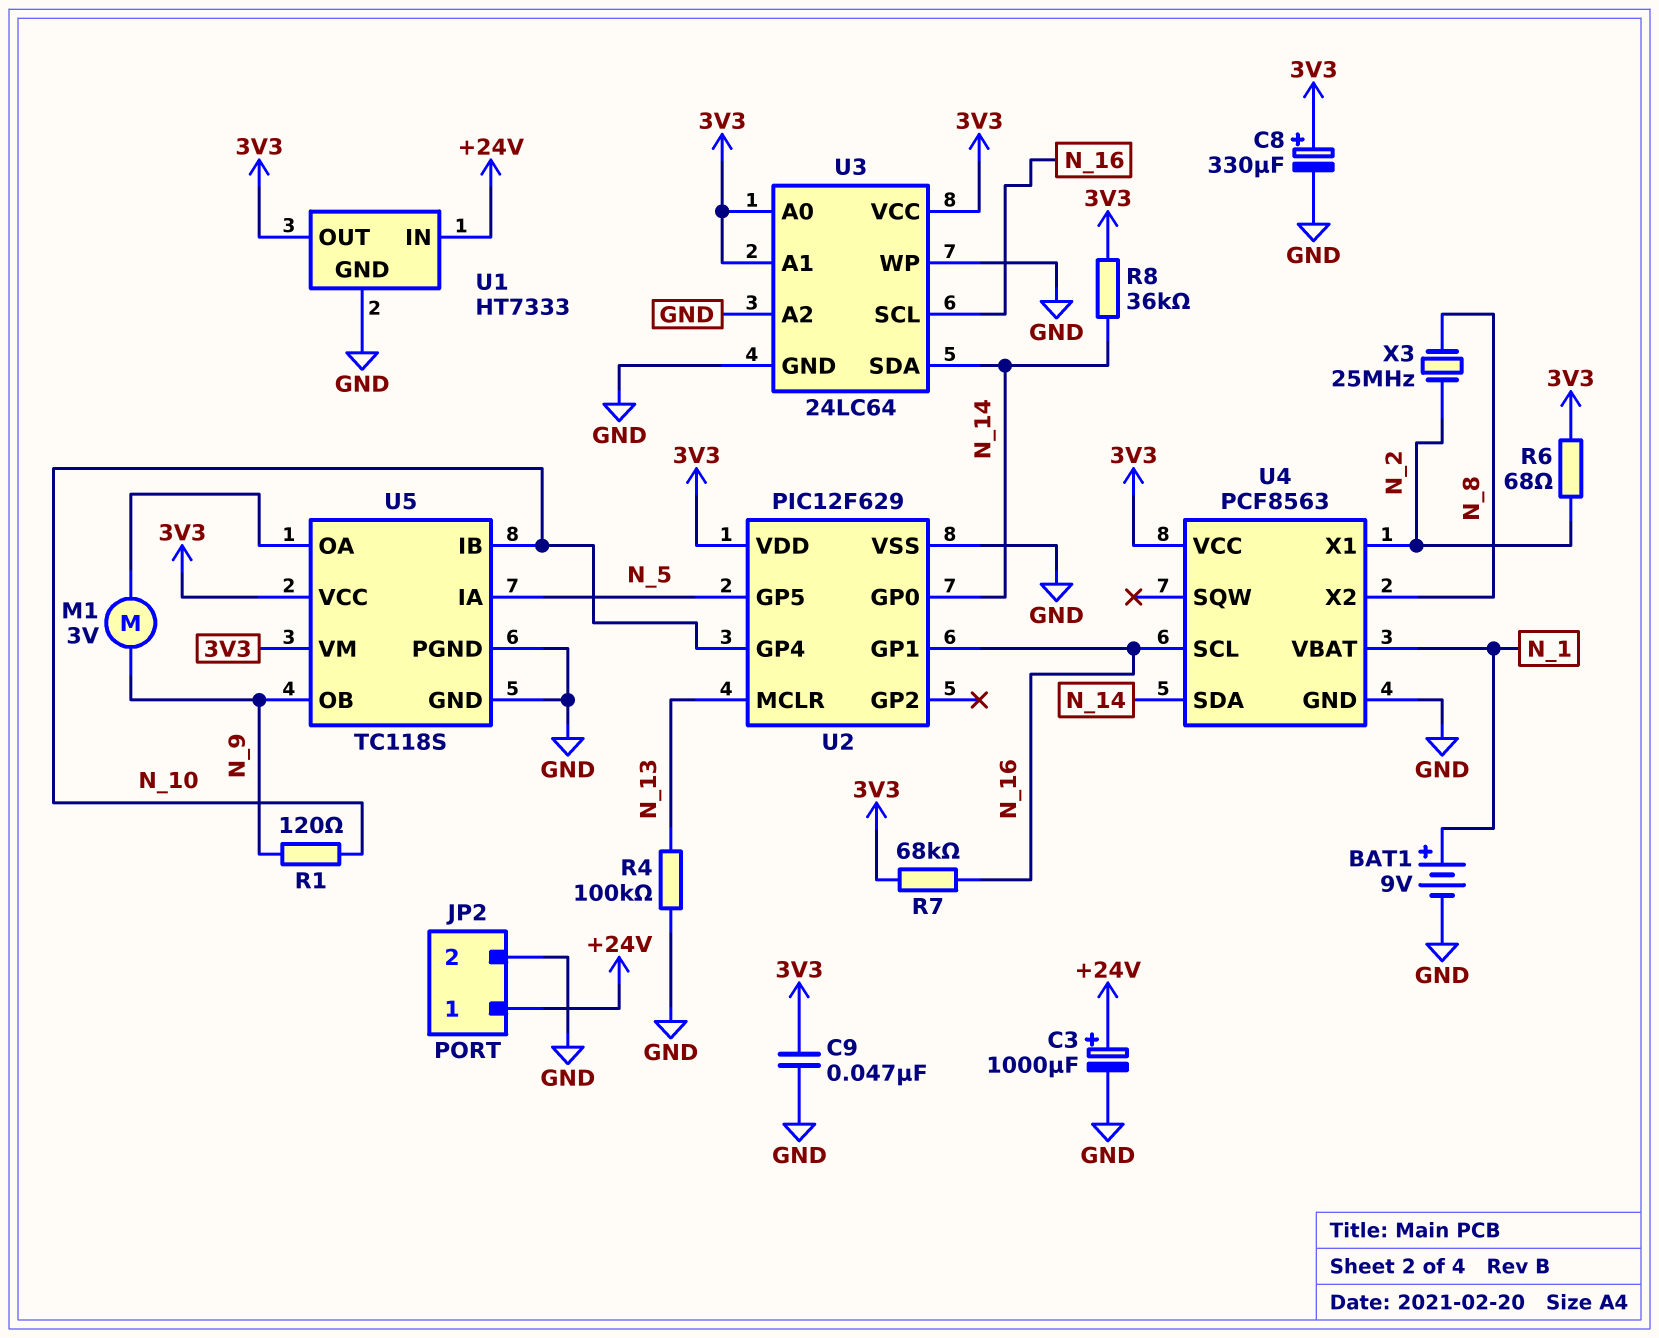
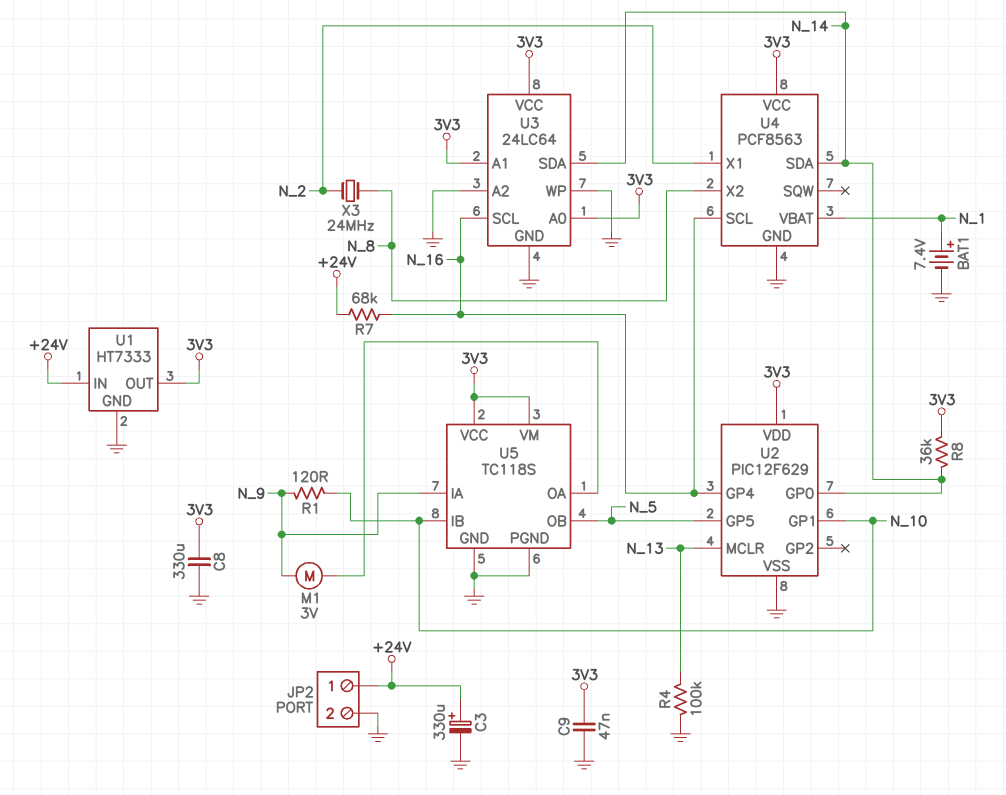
BAT1: 9V (plus N_1, minus GND) -> 7.4V (plus N_1, minus GND)
C3: 1000uF (plus +24V, minus GND) -> 330uF (plus +24V, minus GND)
C8: 330uF (plus 3V3, minus GND) -> 330uF (3V3, GND)
R6: 68 (3V3, N_2) -> none
R7: 68k (3V3, N_16) -> 68k (+24V, N_16)
U2 pin GP1: N_16 -> N_10
U2 pin GP4: N_10 -> N_16
U5 pin IA: N_5 -> N_9
U5 pin OB: N_9 -> N_5
X3: 25MHz (N_2, N_8) -> 24MHz (N_2, N_8)

